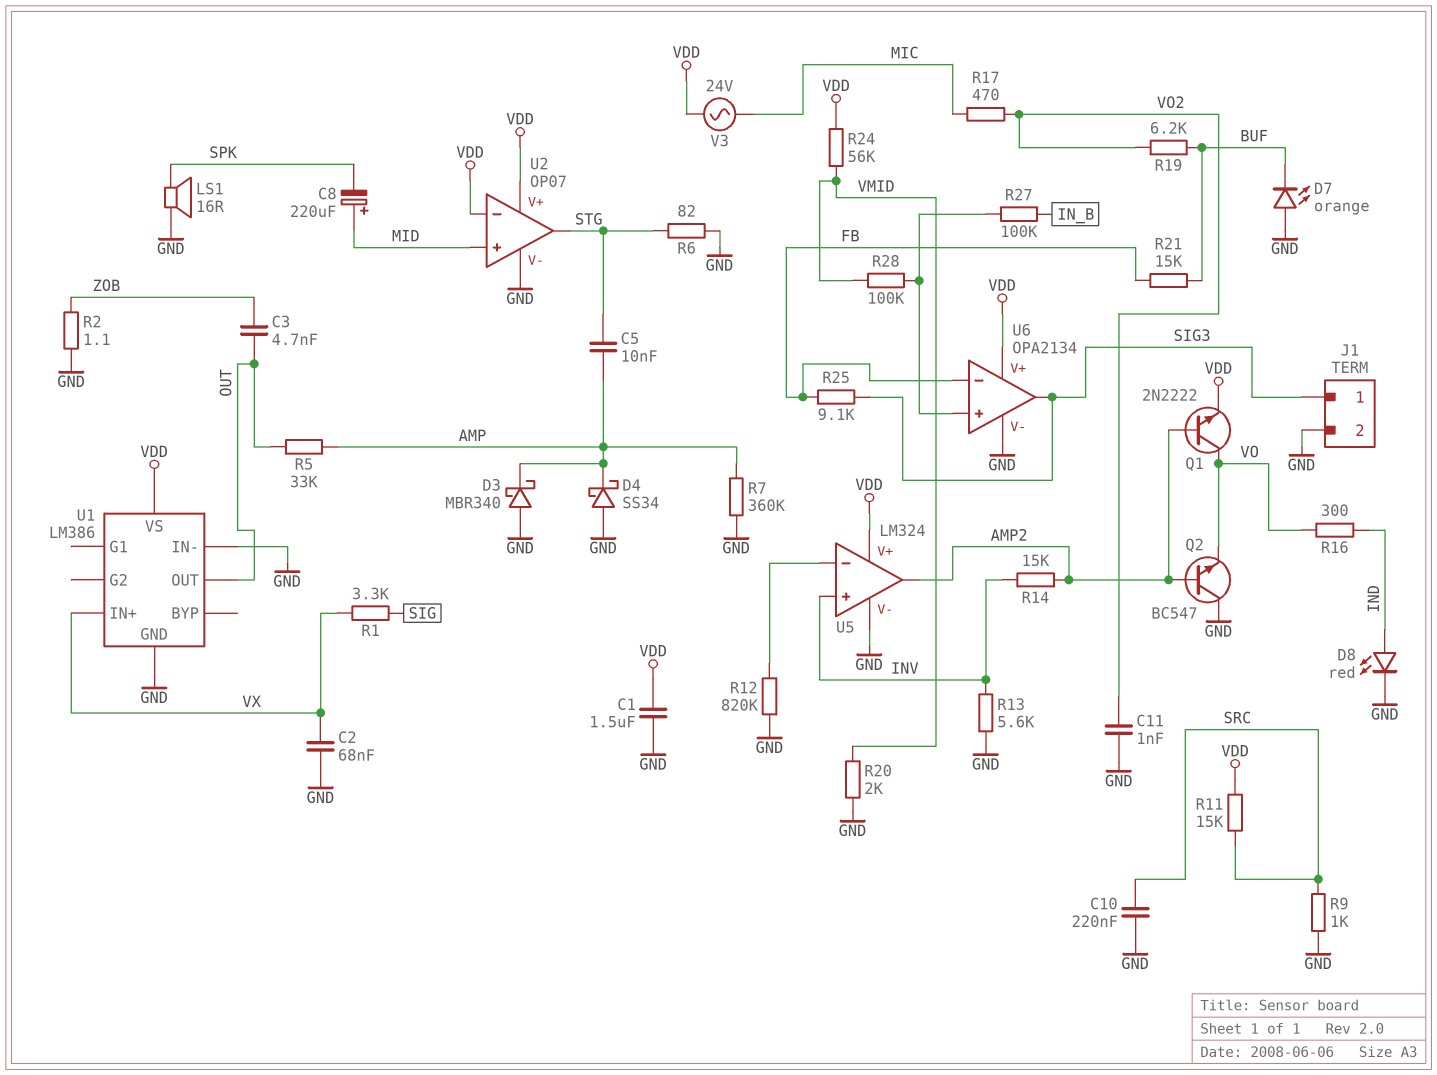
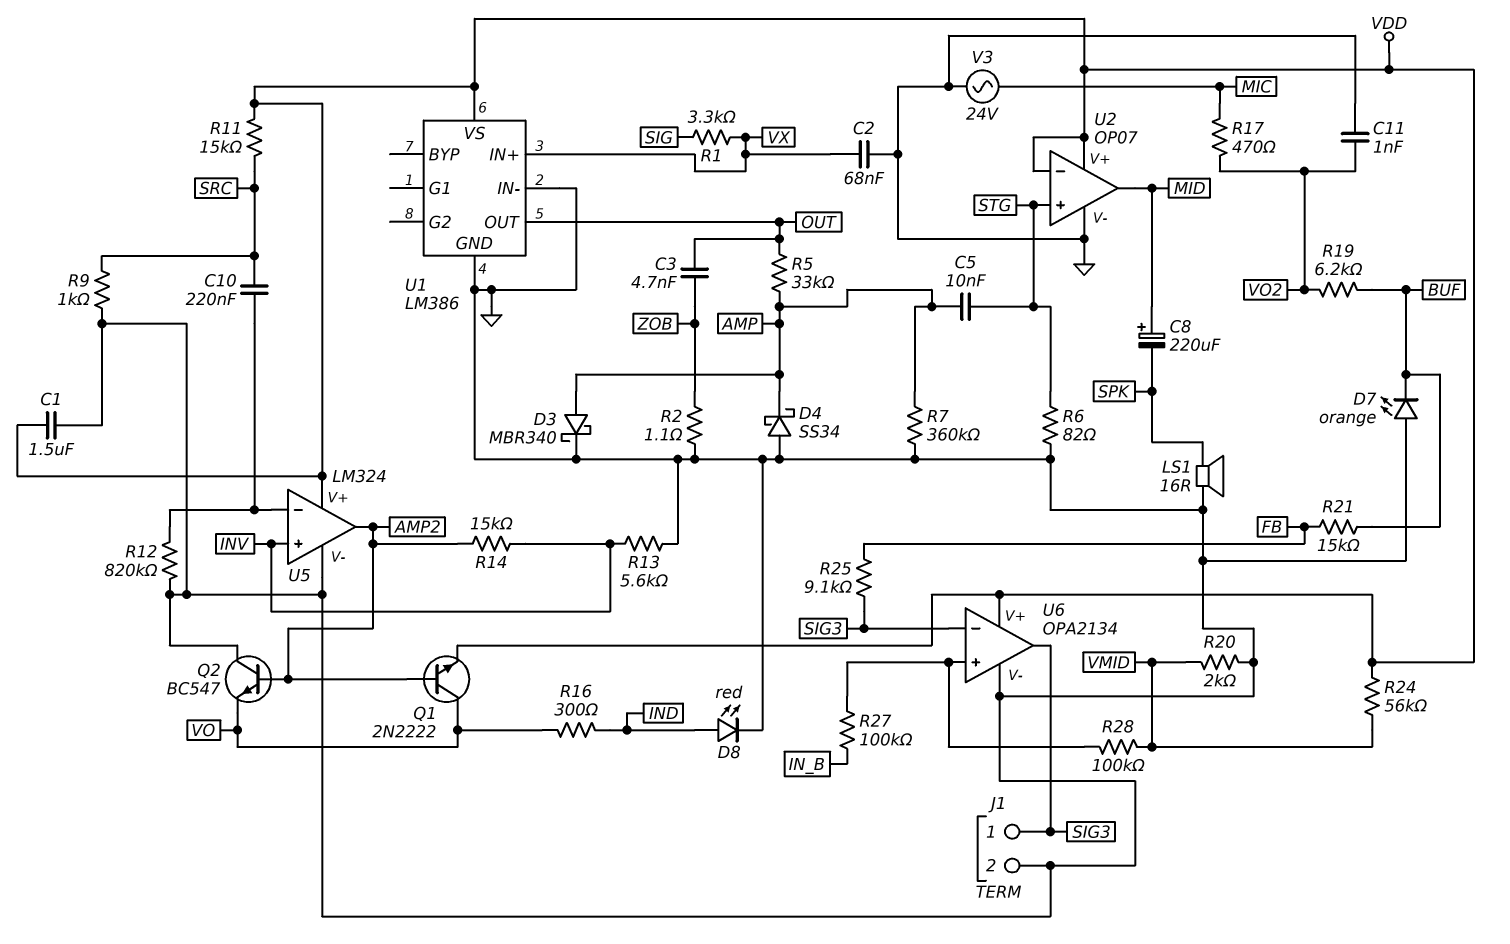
C10: 220nF (GND, SRC) -> 220nF (SRC, U5/in-)
D3: schottky MBR340 (A GND, K AMP) -> schottky MBR340 (A AMP, K GND)
U2 pin in+: MID -> STG
U2 pin out: STG -> MID
U6 pin in-: FB -> SIG3
V3: AC 24V (MIC, VDD) -> AC 24V (GND, MIC)

